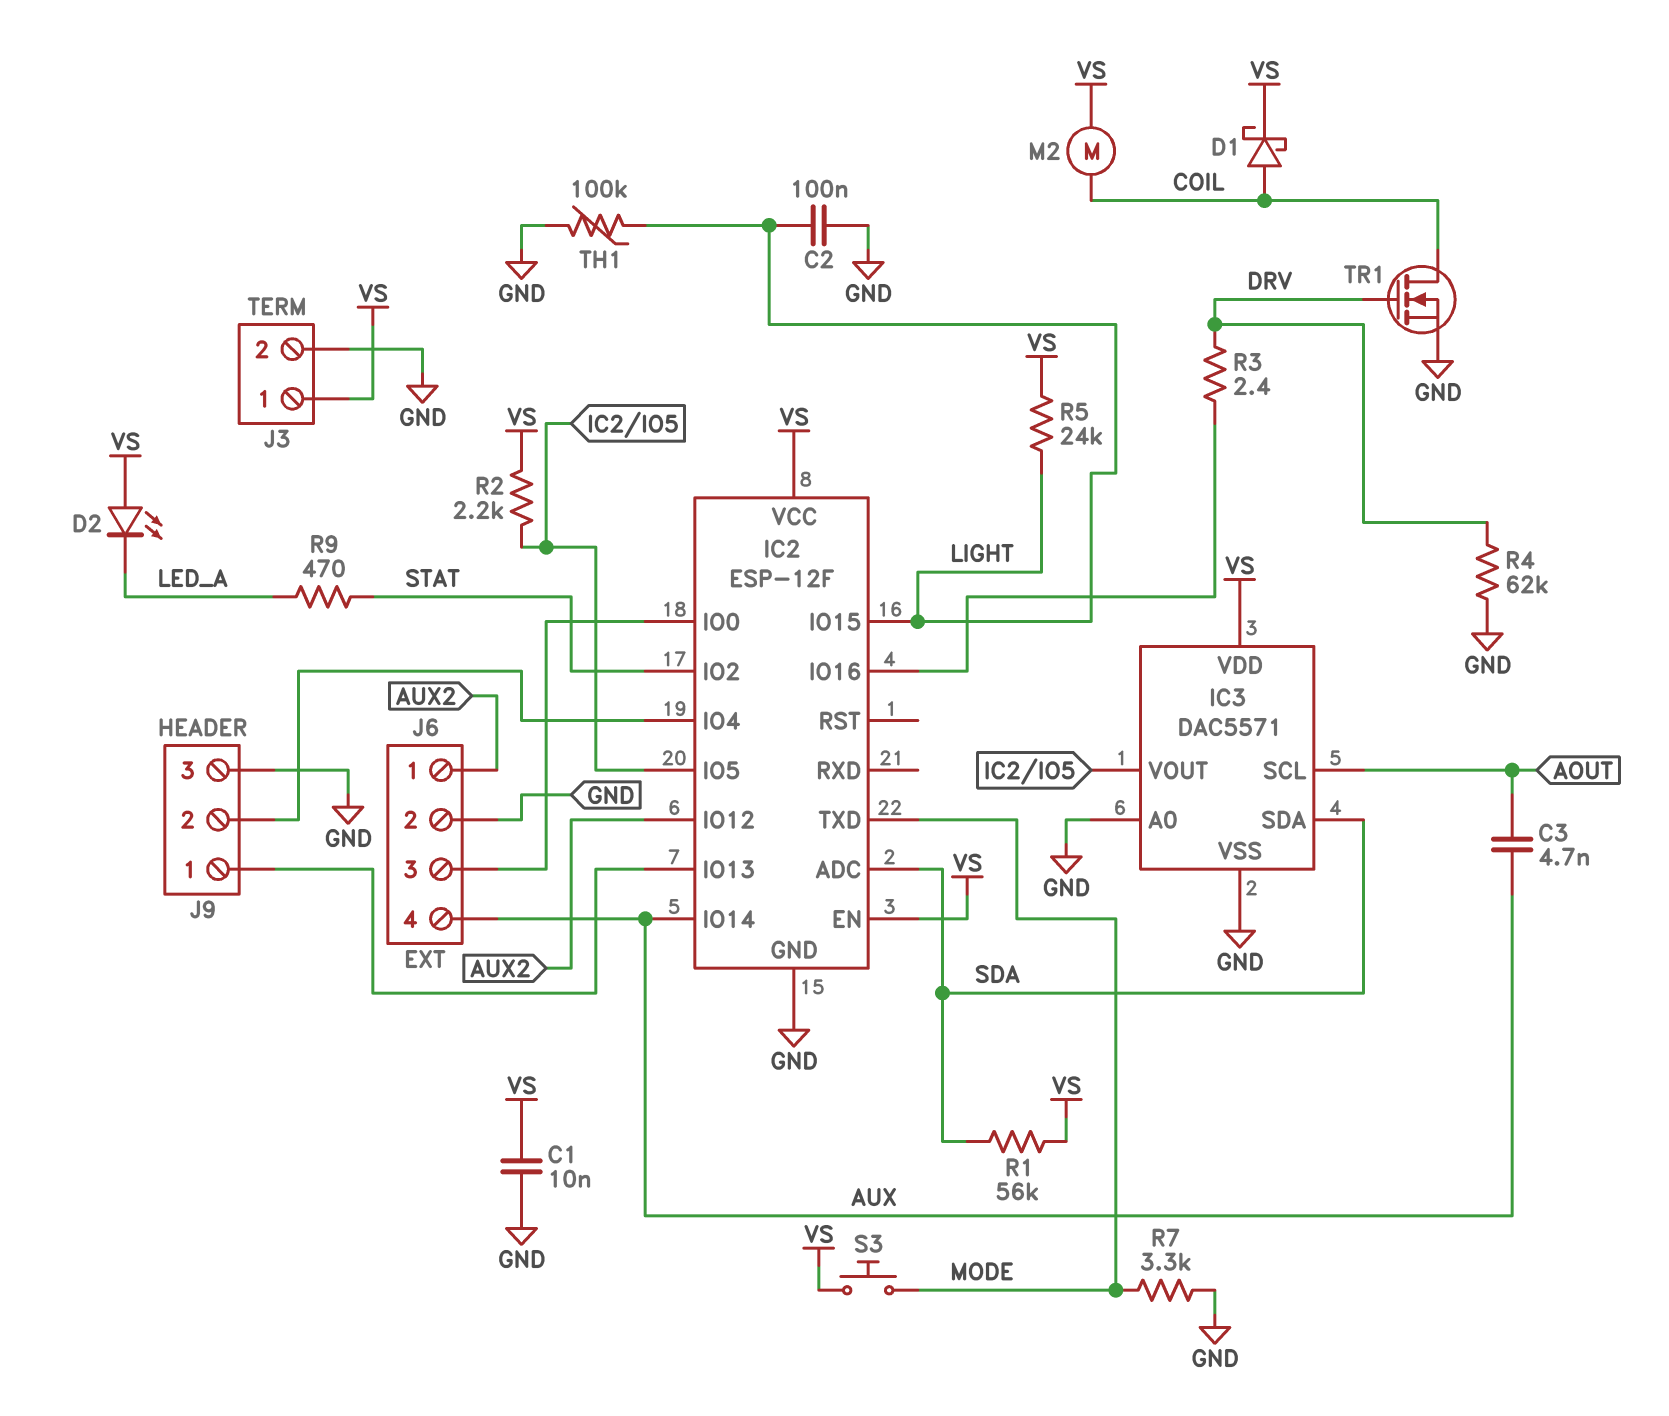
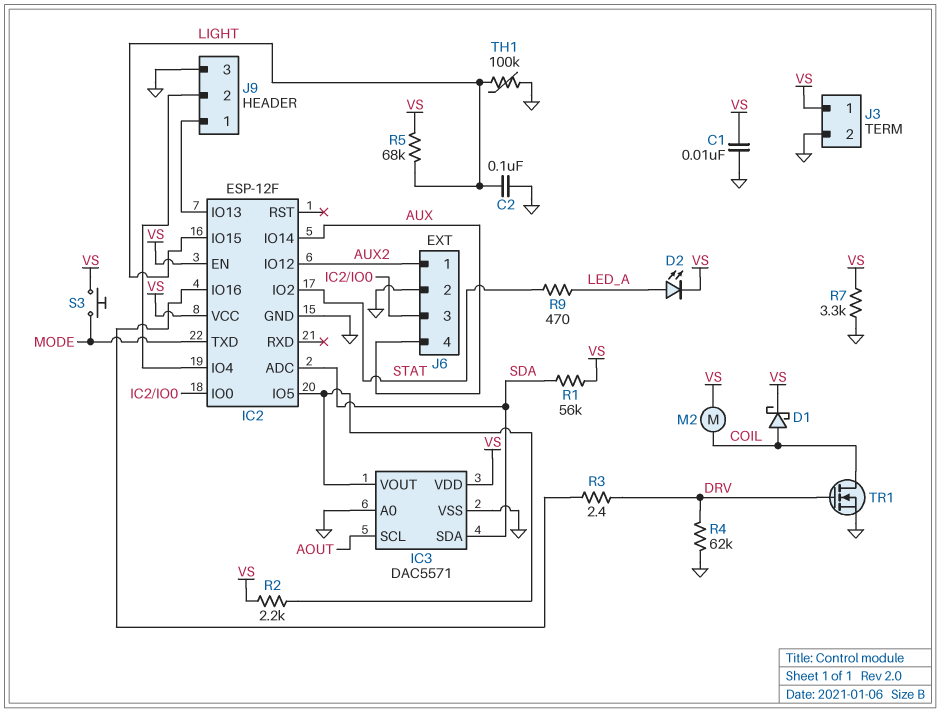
C3: 4.7nF (AOUT, AUX) -> none
D2: LED (A VS, K LED_A) -> LED (A LED_A, K VS)
R5: 24k (LIGHT, VS) -> 68k (LIGHT, VS)
R7: 3.3k (GND, MODE) -> 3.3k (GND, VS)

